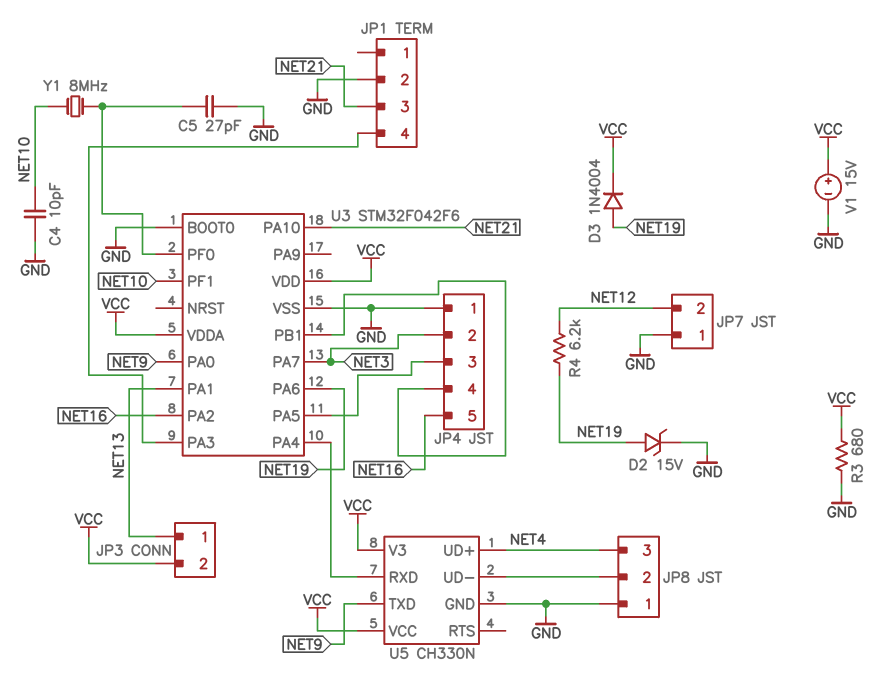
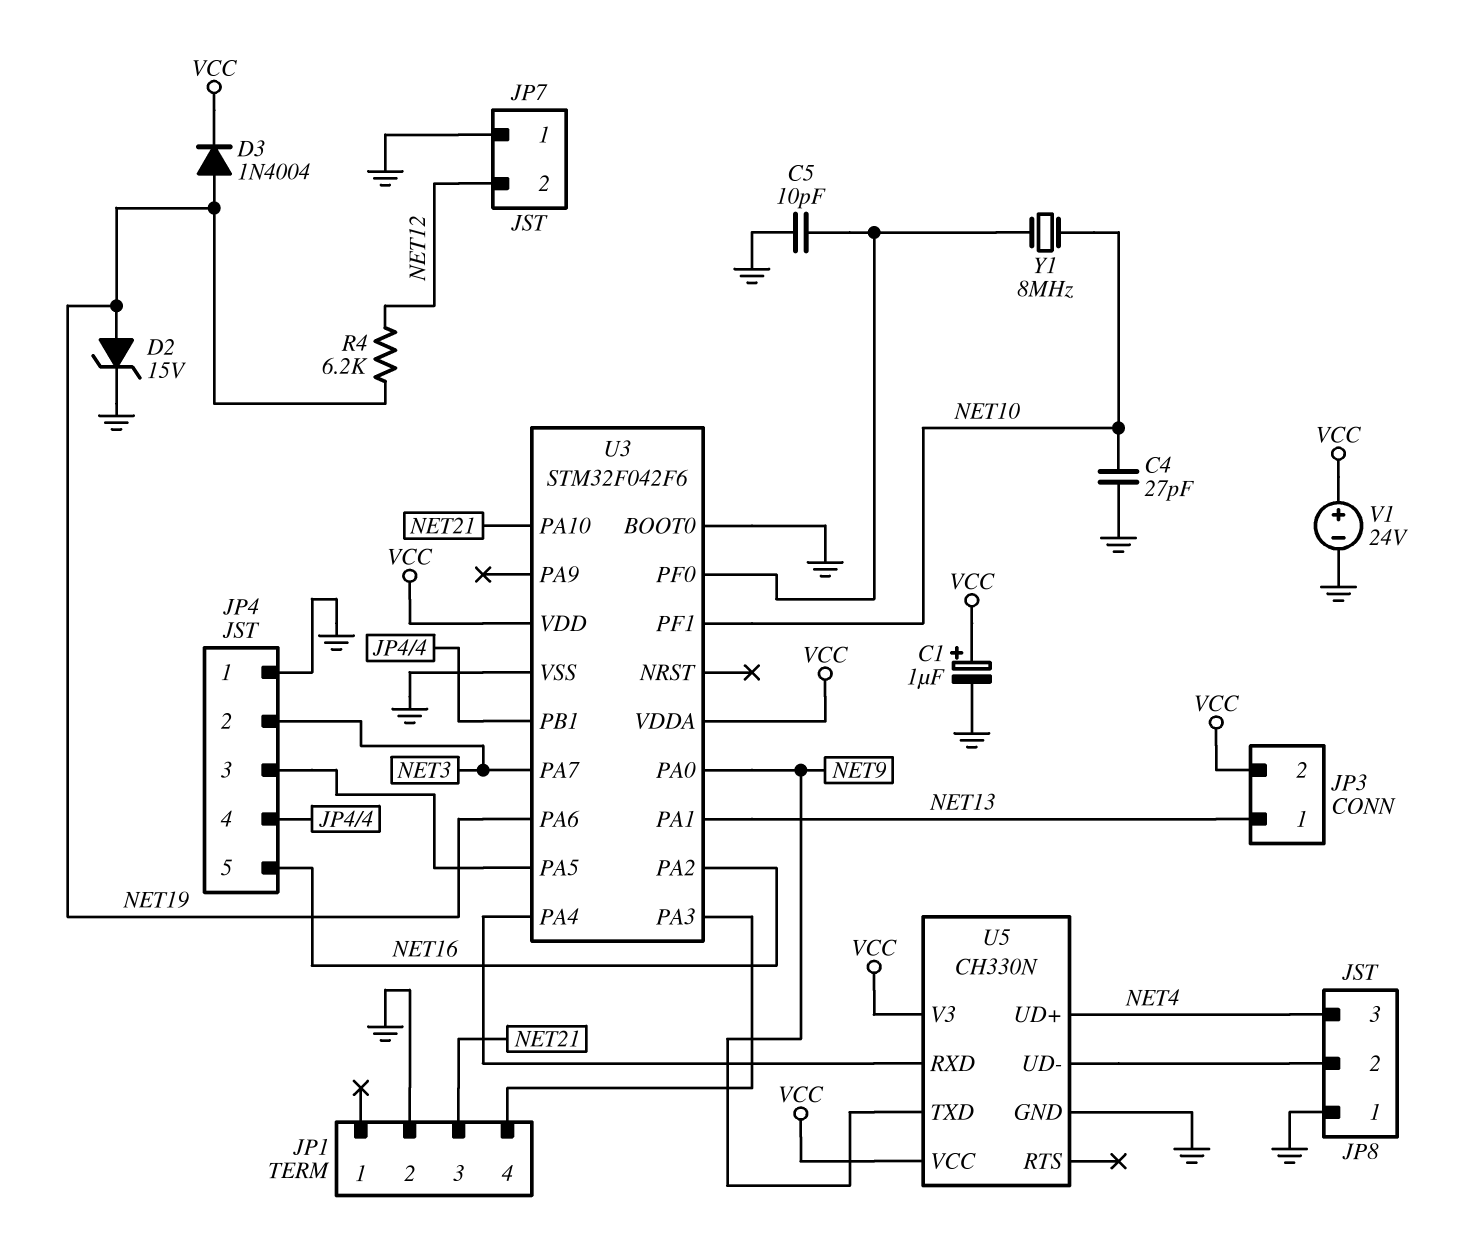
C1: none -> 1uF (plus VCC, minus GND)
C4: 10pF (GND, NET10) -> 27pF (GND, NET10)
C5: 27pF (GND, U3/PF0) -> 10pF (GND, U3/PF0)
R3: 680 (GND, VCC) -> none
V1: 15V (plus VCC, minus GND) -> 24V (plus VCC, minus GND)

